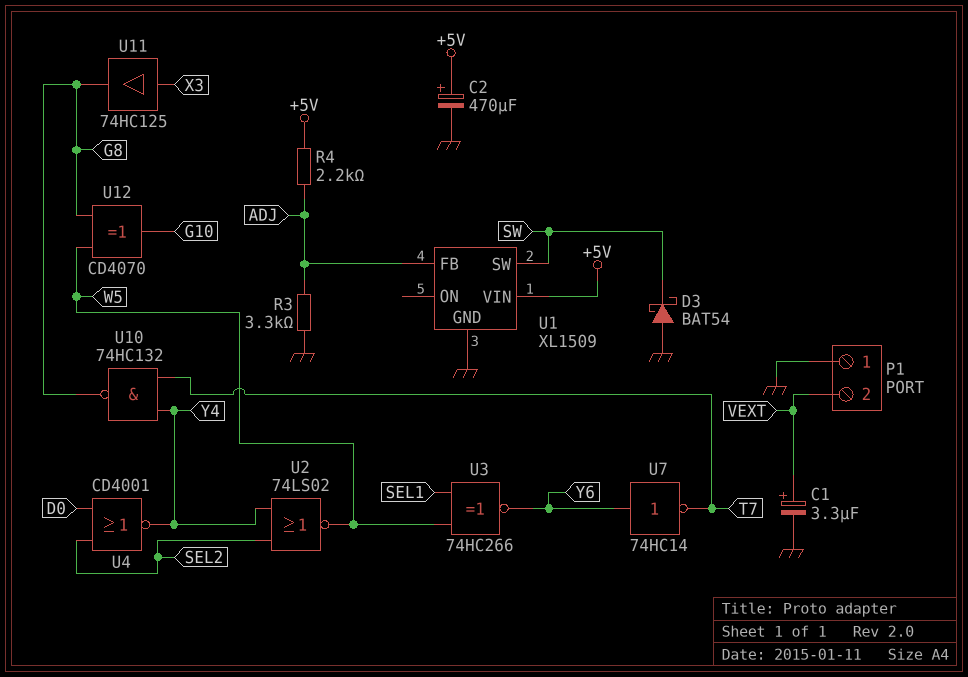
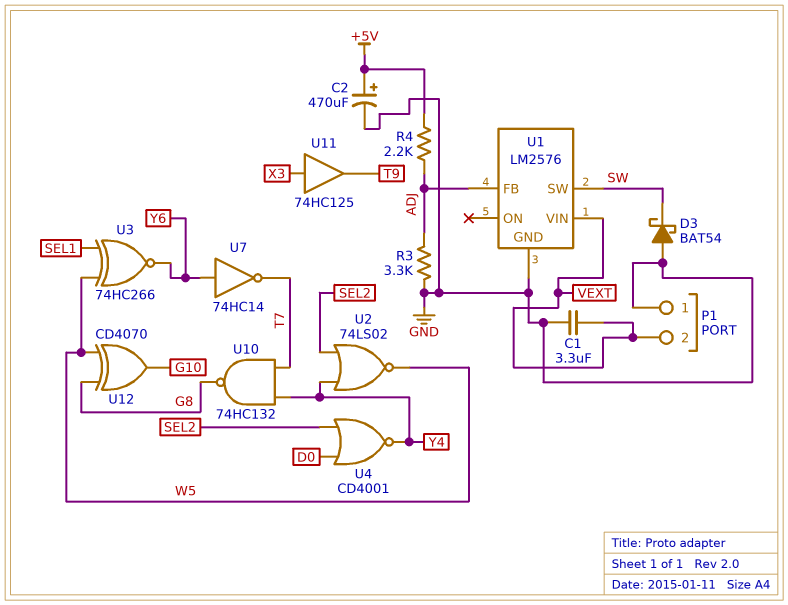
C1: 3.3uF (plus VEXT, minus GND) -> 3.3uF (GND, VEXT)
U1: XL1509 -> LM2576
U1 pin VIN: +5V -> VEXT
U11: buffer 74HC125 (in X3, out G8) -> buffer 74HC125 (in X3, out T9)

